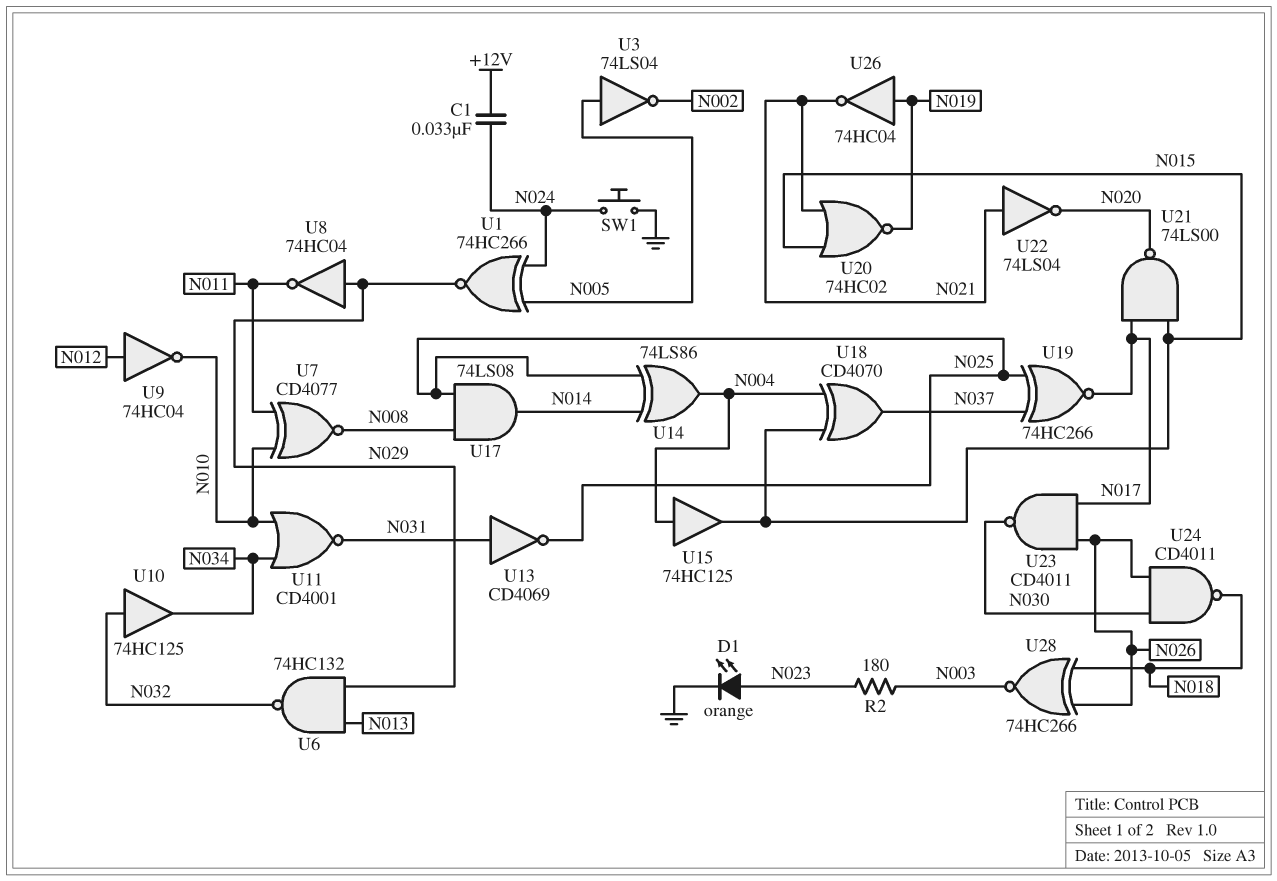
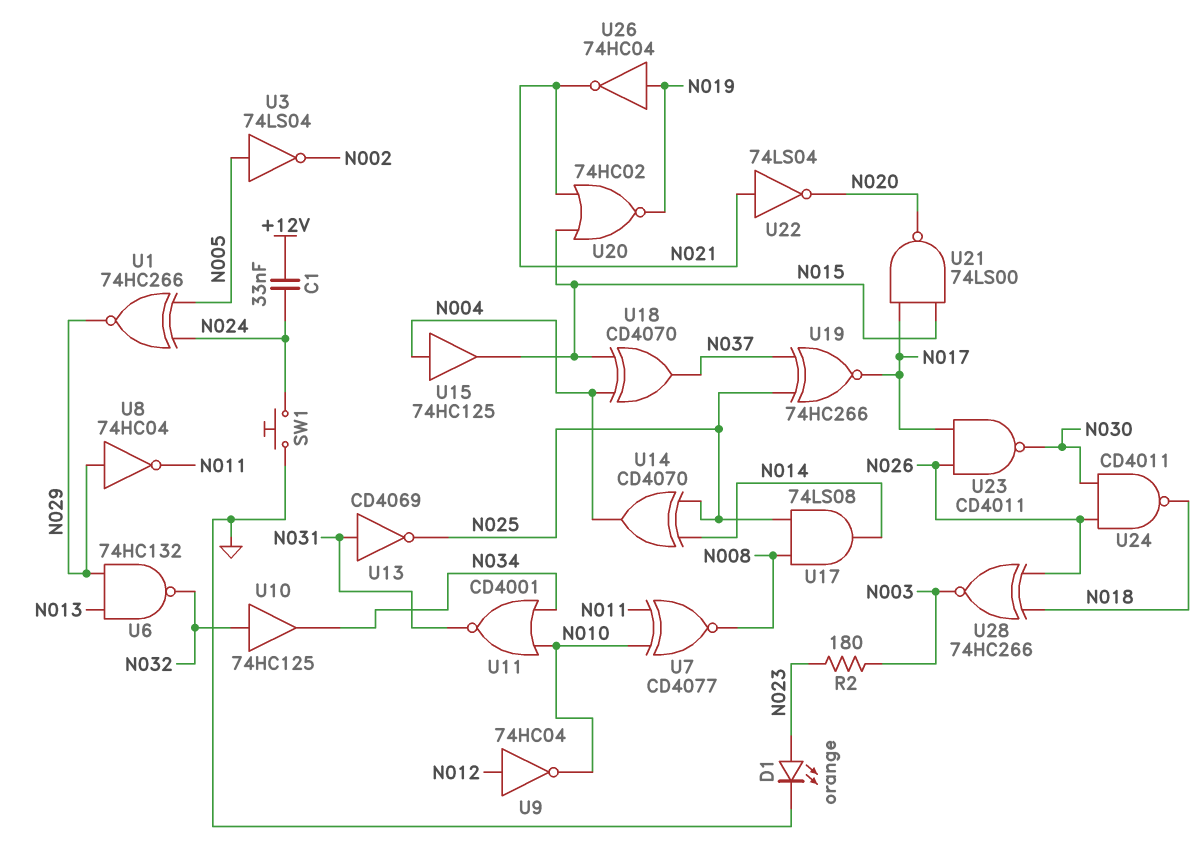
U14: XOR 74LS86 (in N014, in N025, out N004) -> XOR CD4070 (in N014, in N025, out N004)

